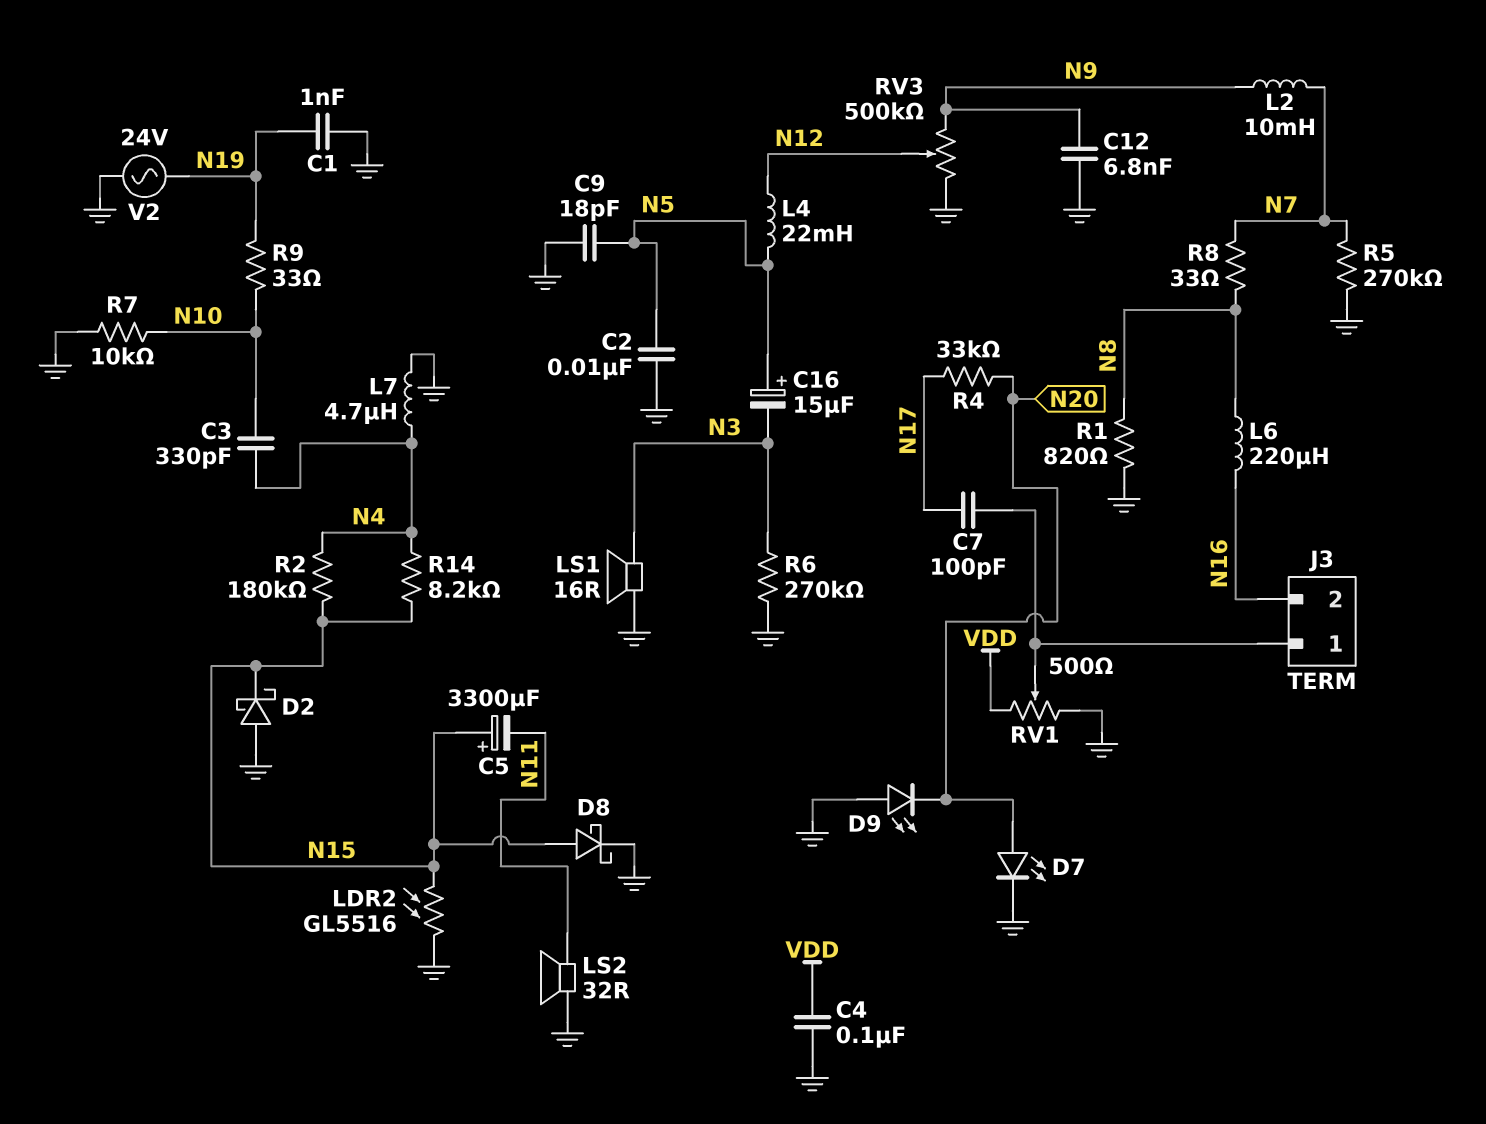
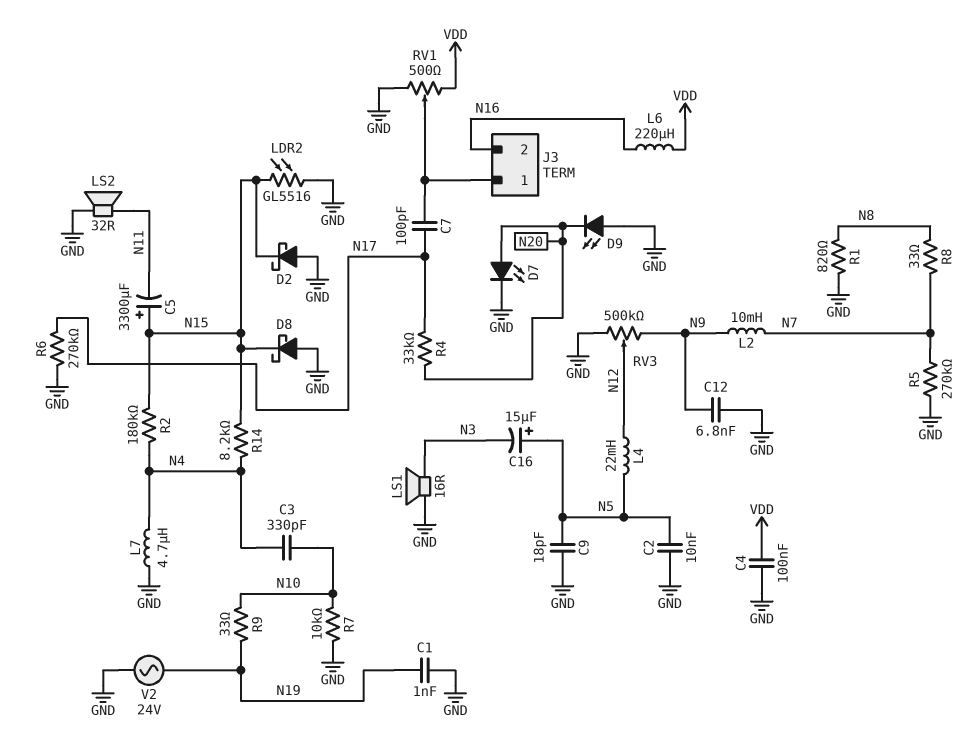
D8: schottky (A N15, K GND) -> schottky (A GND, K N15)
L6: 220uH (N8, N16) -> 220uH (N16, VDD)
R6: 270k (GND, N3) -> 270k (GND, N17)

